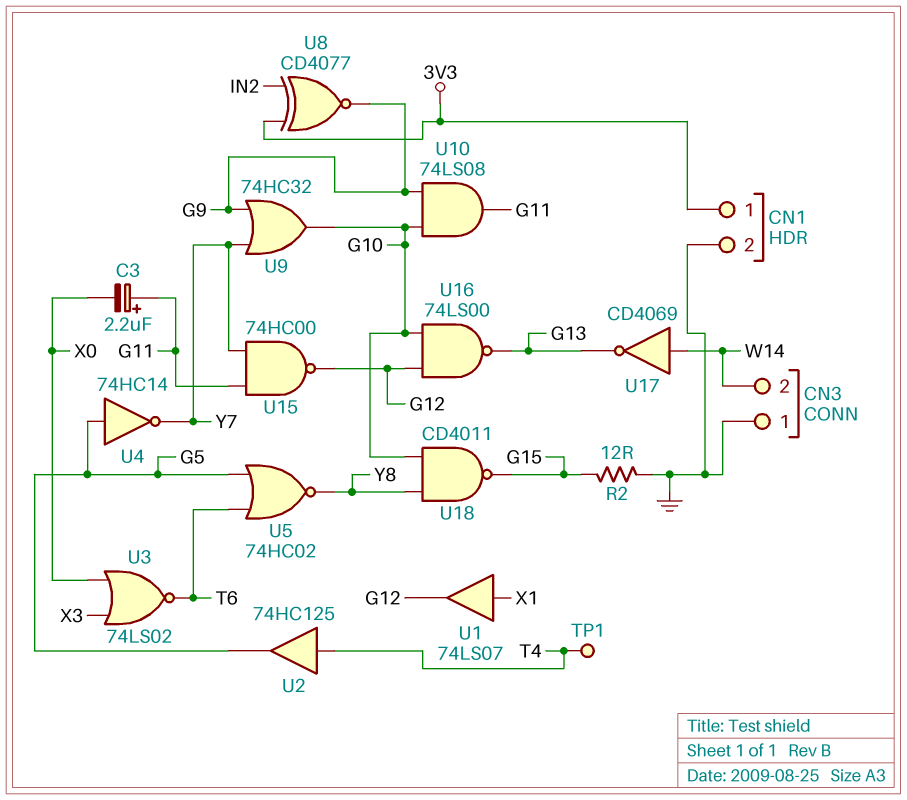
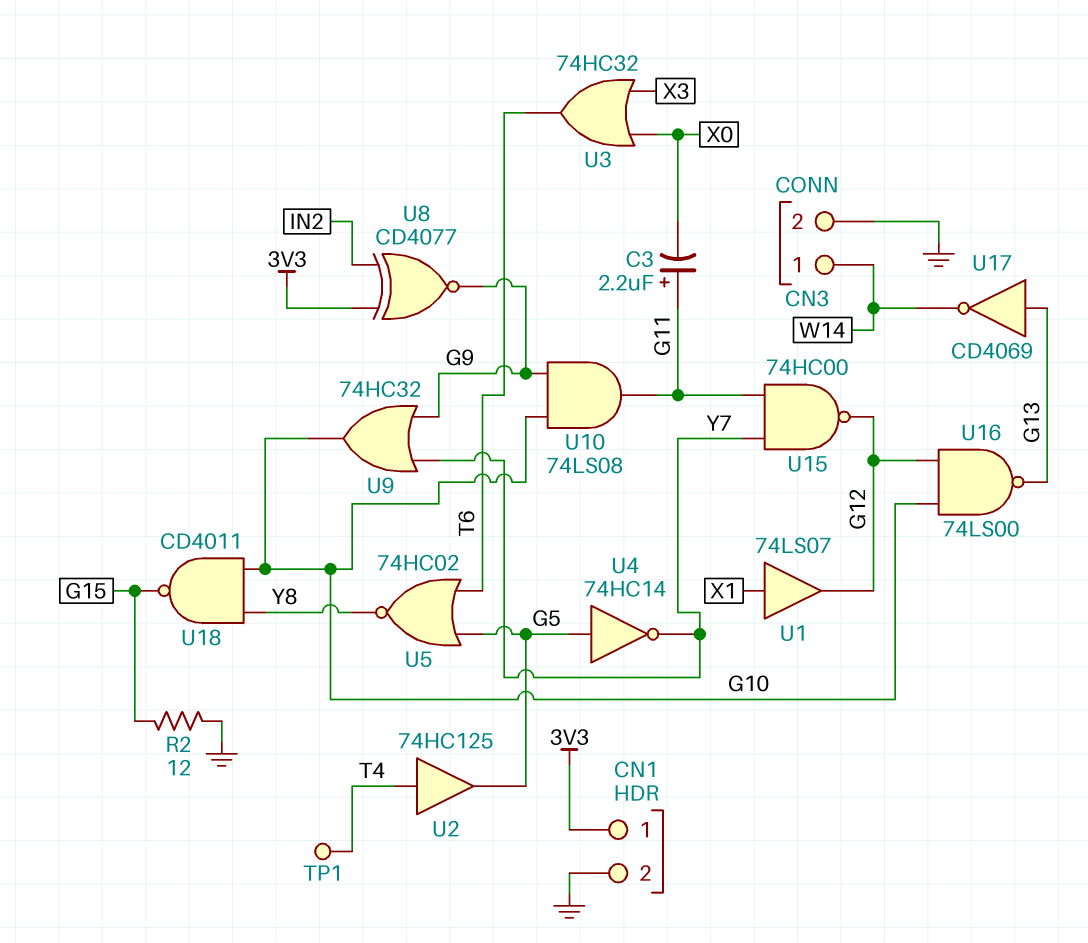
CN3 pin 1: GND -> W14
CN3 pin 2: W14 -> GND
U3: NOR 74LS02 (in X0, in X3, out T6) -> OR 74HC32 (in X0, in X3, out T6)
U17: NOT CD4069 (in W14, out G13) -> NOT CD4069 (in G13, out W14)

